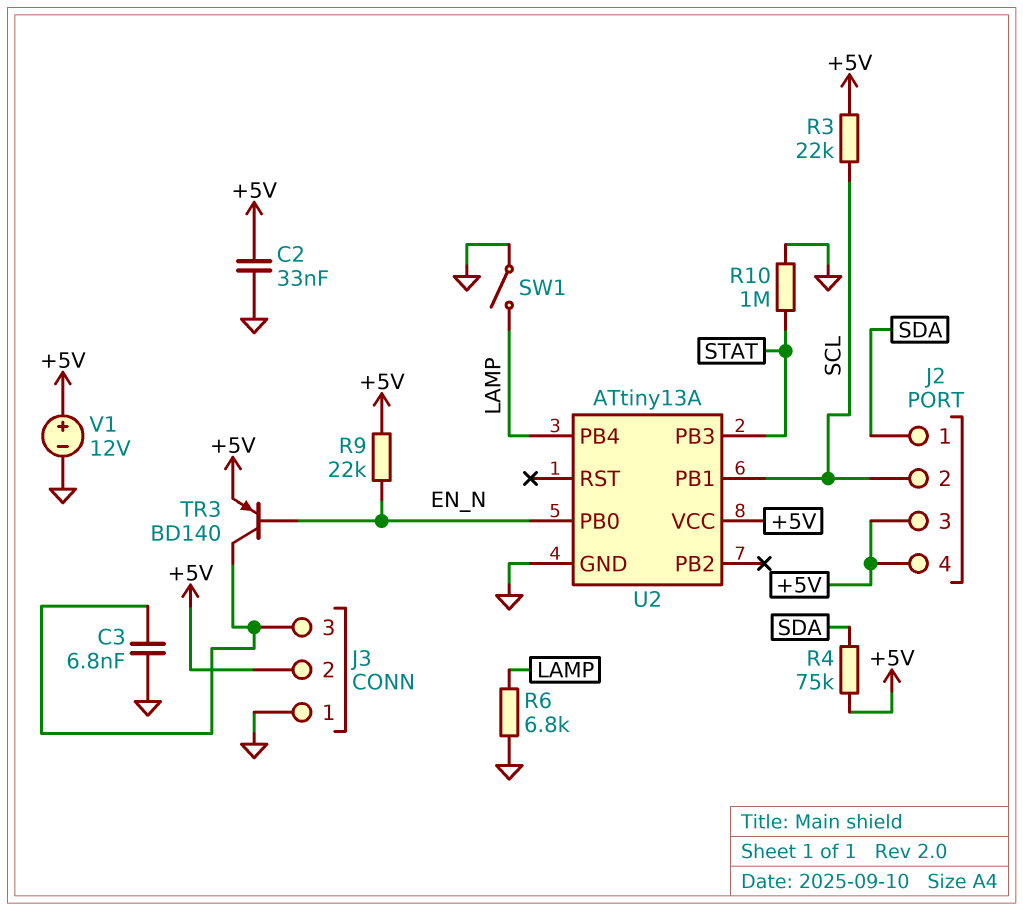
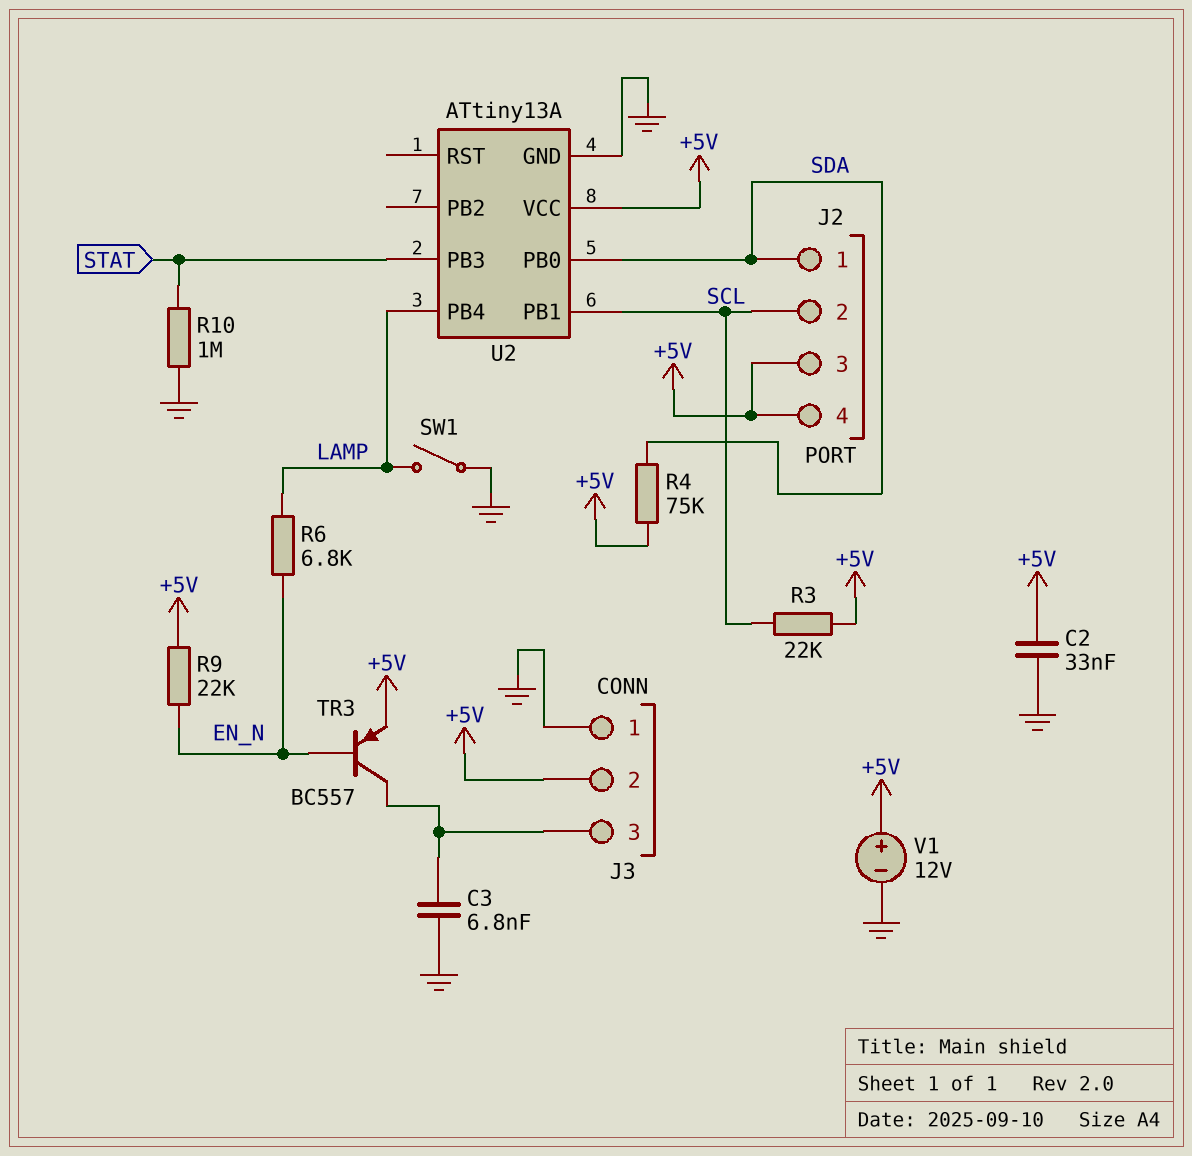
R6: 6.8k (GND, LAMP) -> 6.8k (EN_N, LAMP)
TR3: PNP BD140 (B EN_N, C J3/3, E +5V) -> PNP BC557 (B EN_N, C J3/3, E +5V)
U2 pin PB0: EN_N -> SDA

